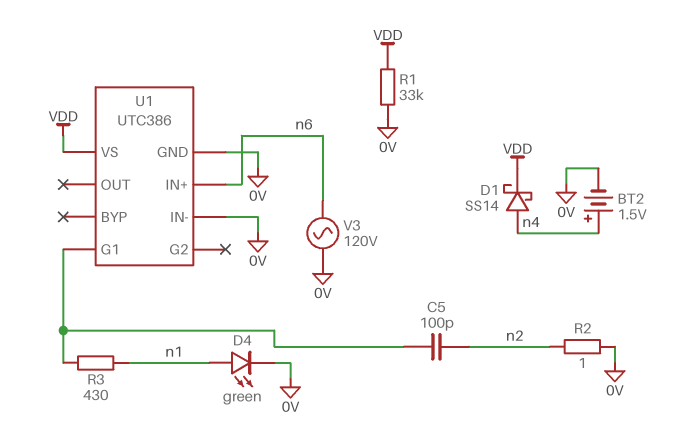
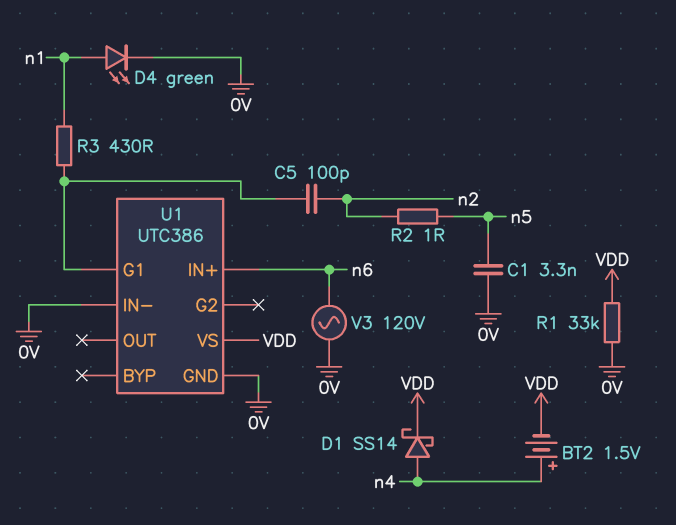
BT2: 1.5V (plus n4, minus 0V) -> 1.5V (plus n4, minus VDD)
C1: none -> 3.3nF (0V, n5)
R2: 1 (0V, n2) -> 1 (n2, n5)

